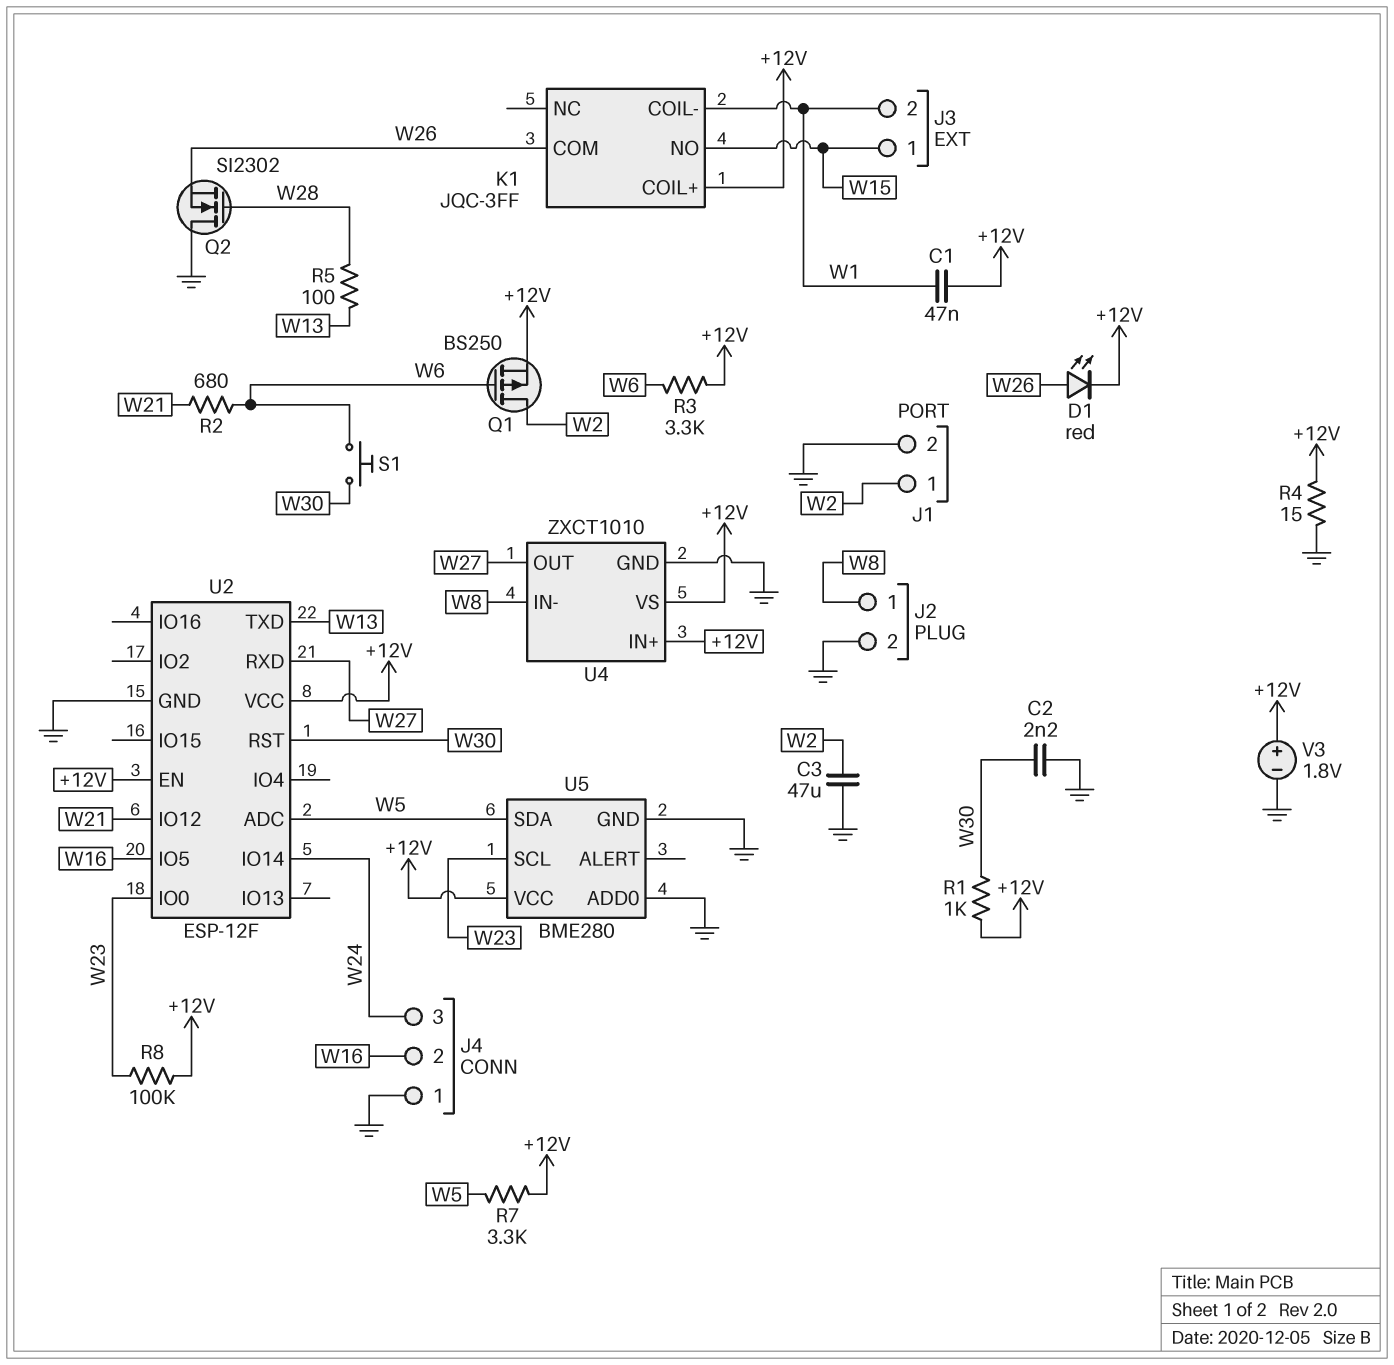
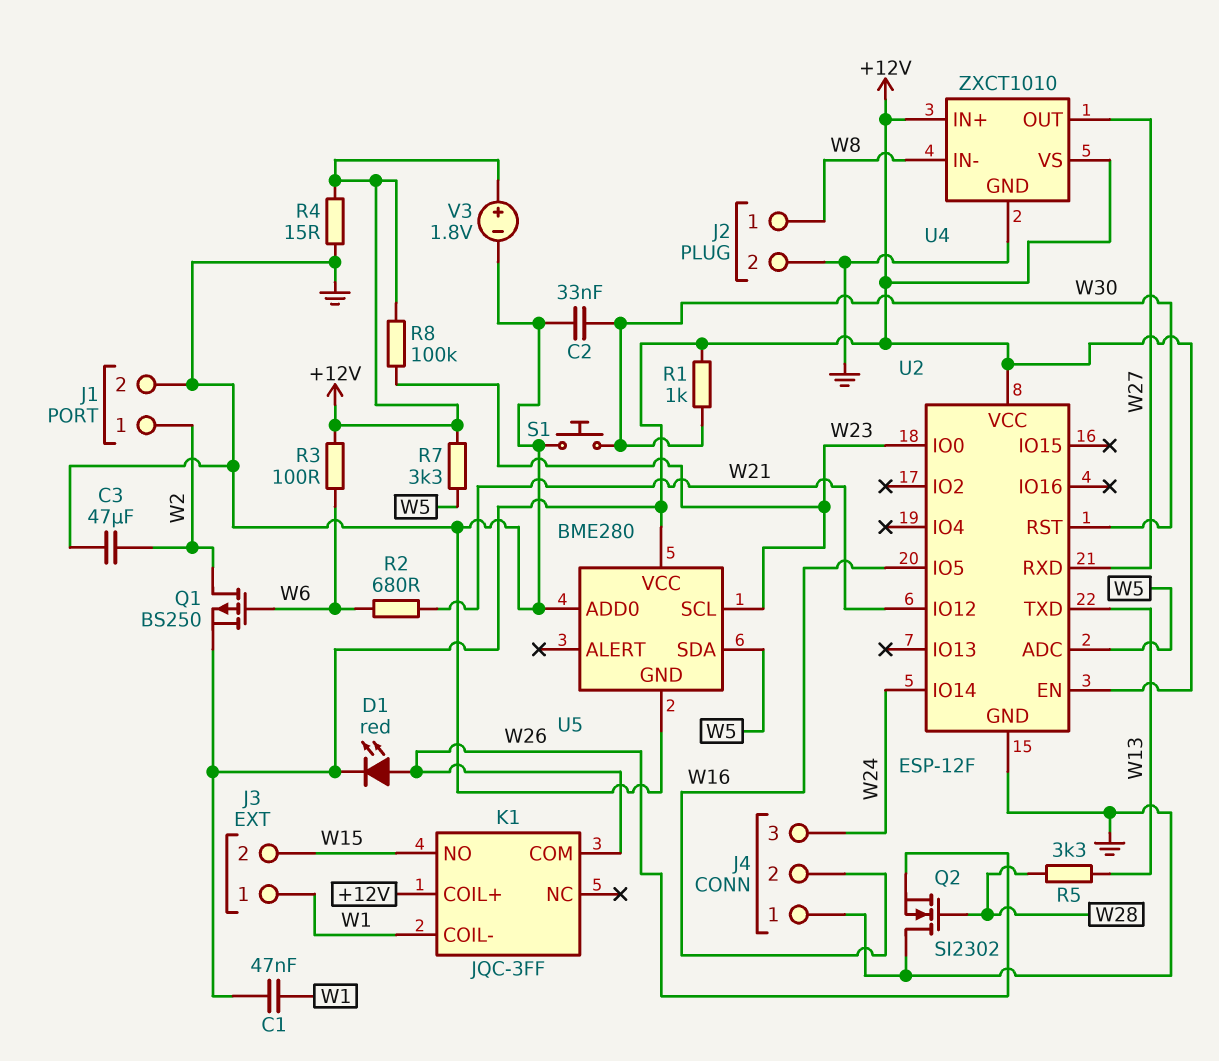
C2: 2.2nF (GND, W30) -> 33nF (GND, W30)
J3 pin 1: W15 -> W1
J3 pin 2: W1 -> W15
R3: 3.3k (+12V, W6) -> 100 (+12V, W6)
R5: 100 (W13, W28) -> 3.3k (W13, W28)
S1: button (W6, W30) -> button (GND, W30)

